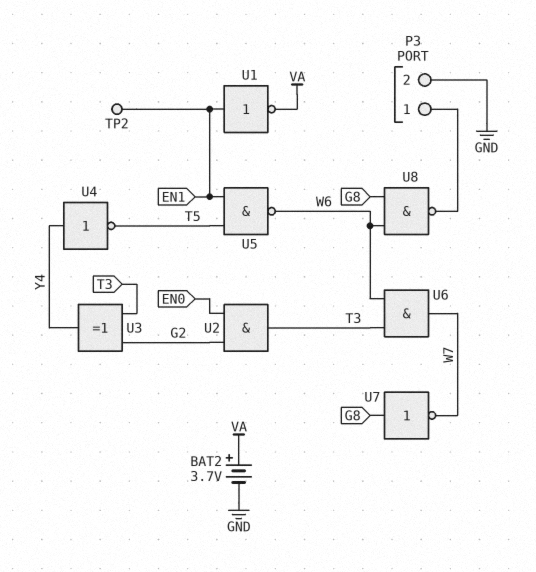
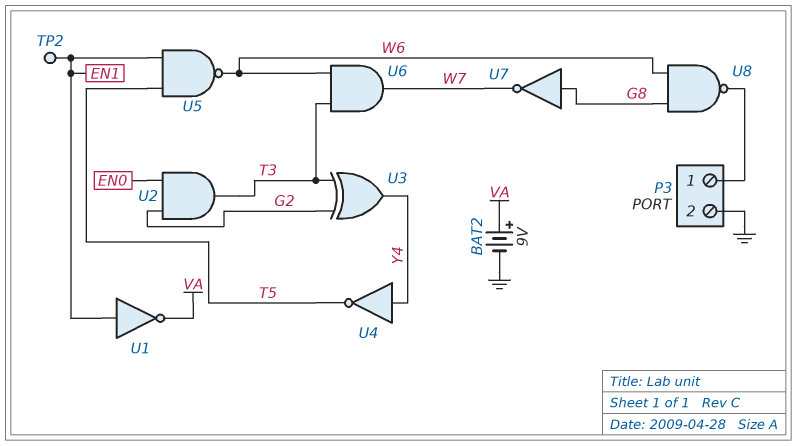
BAT2: 3.7V (plus VA, minus GND) -> 9V (plus VA, minus GND)

